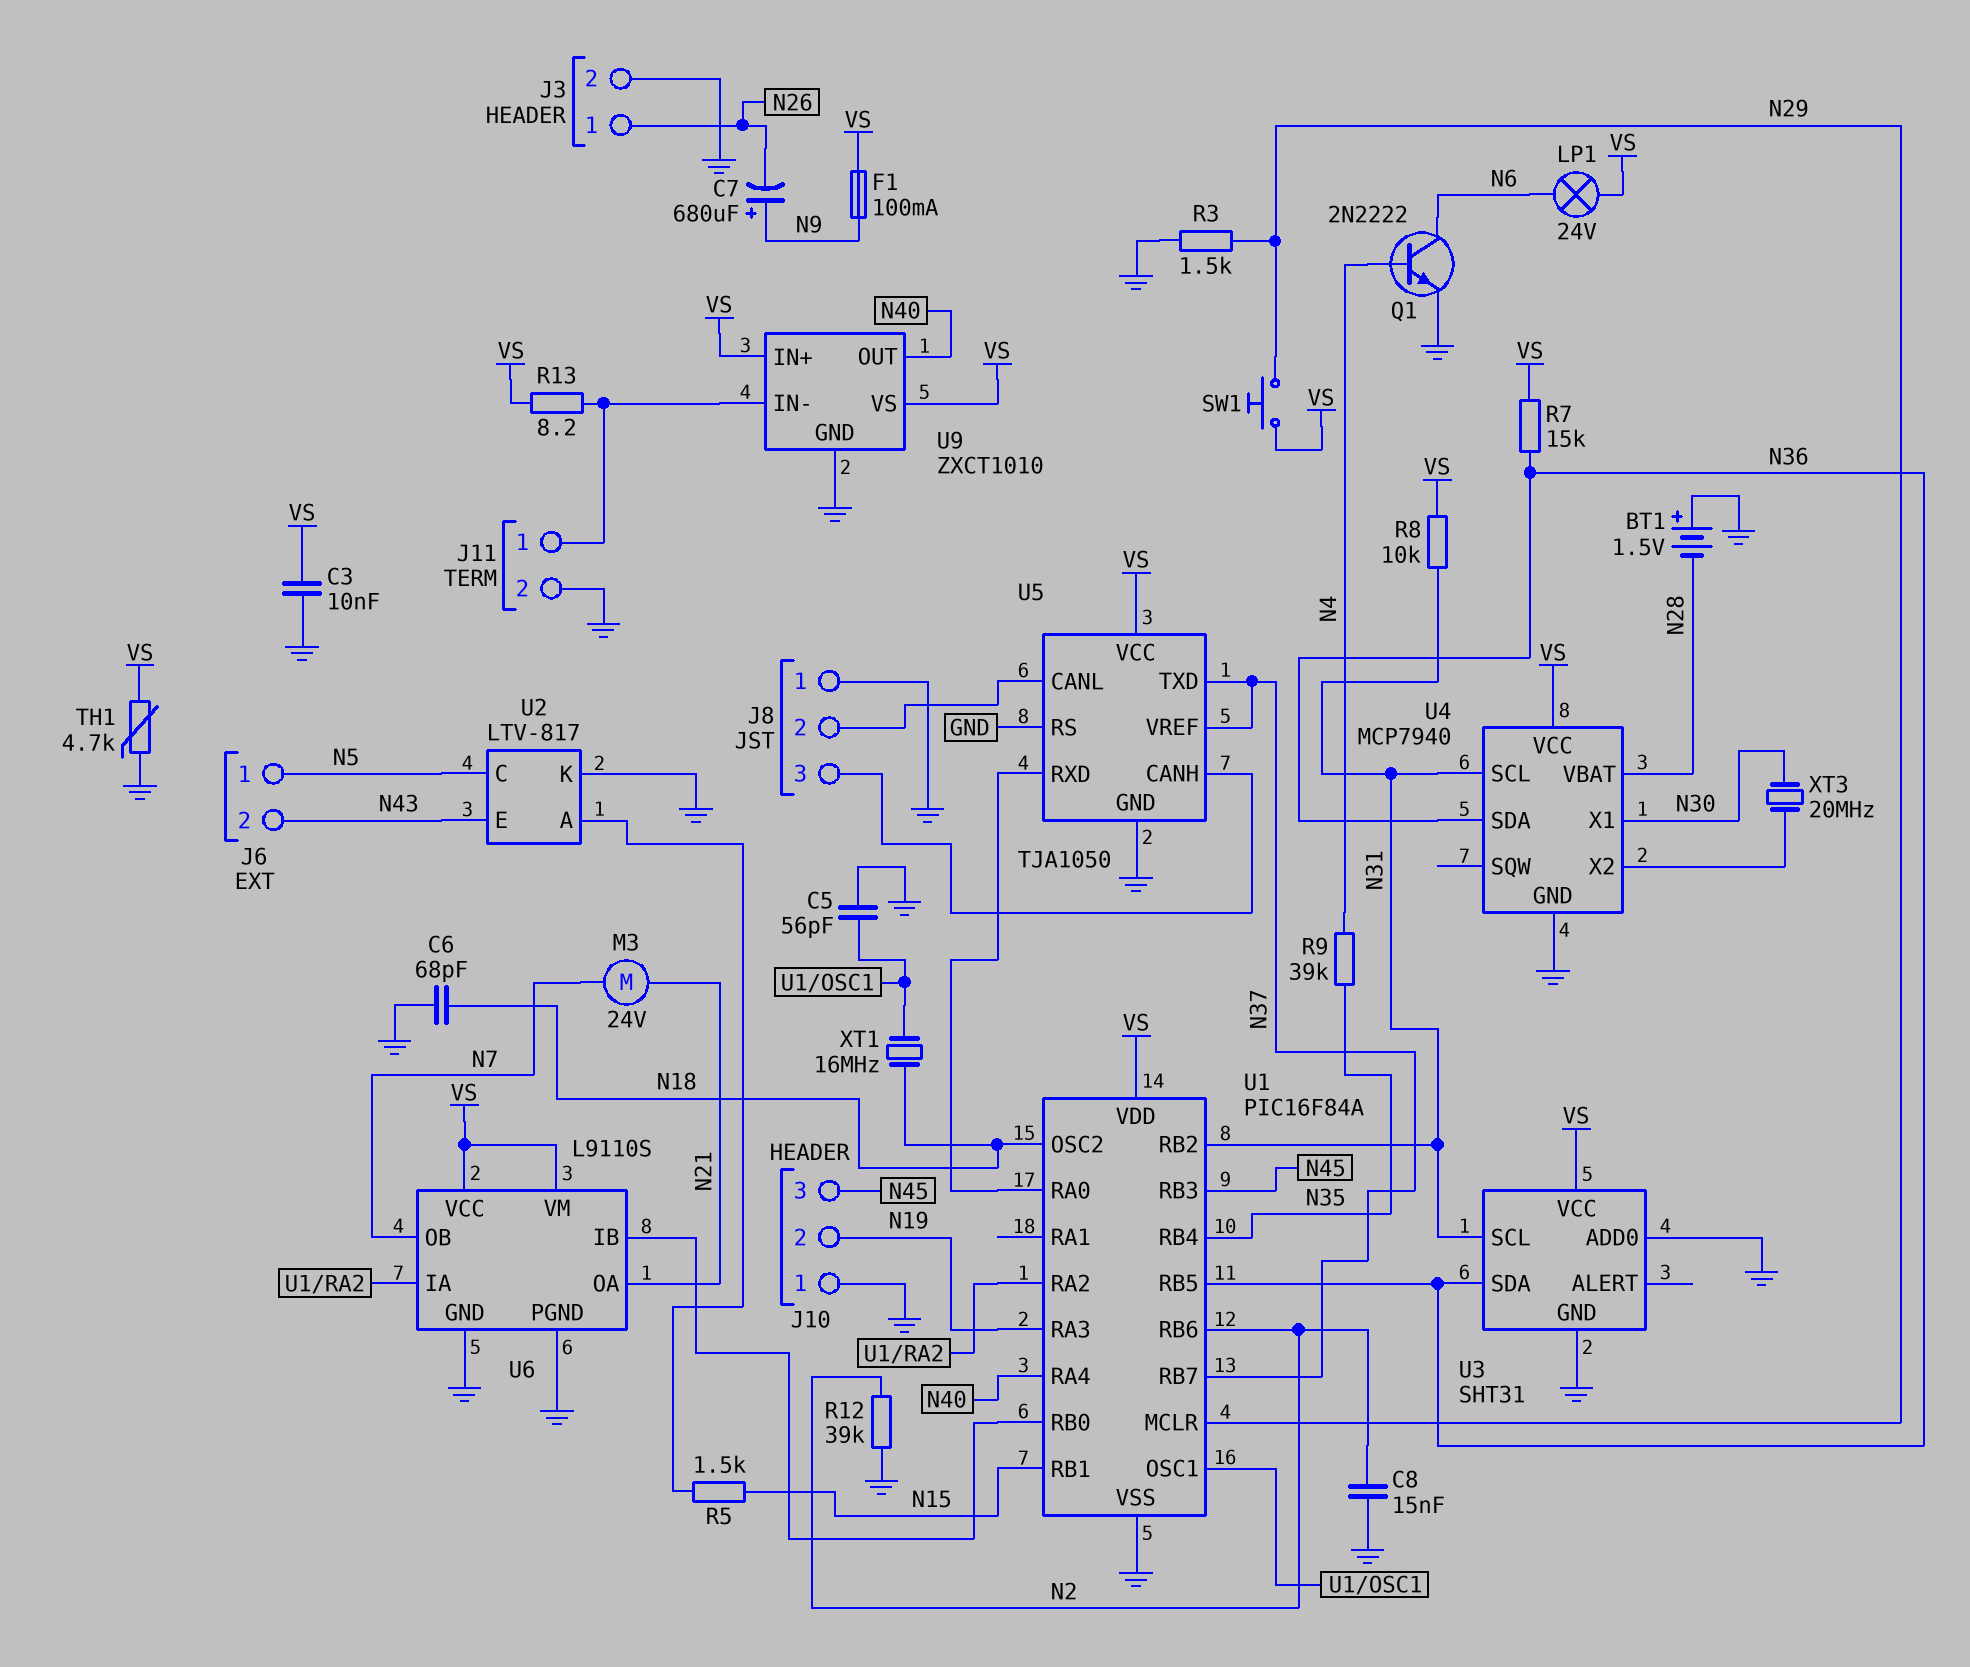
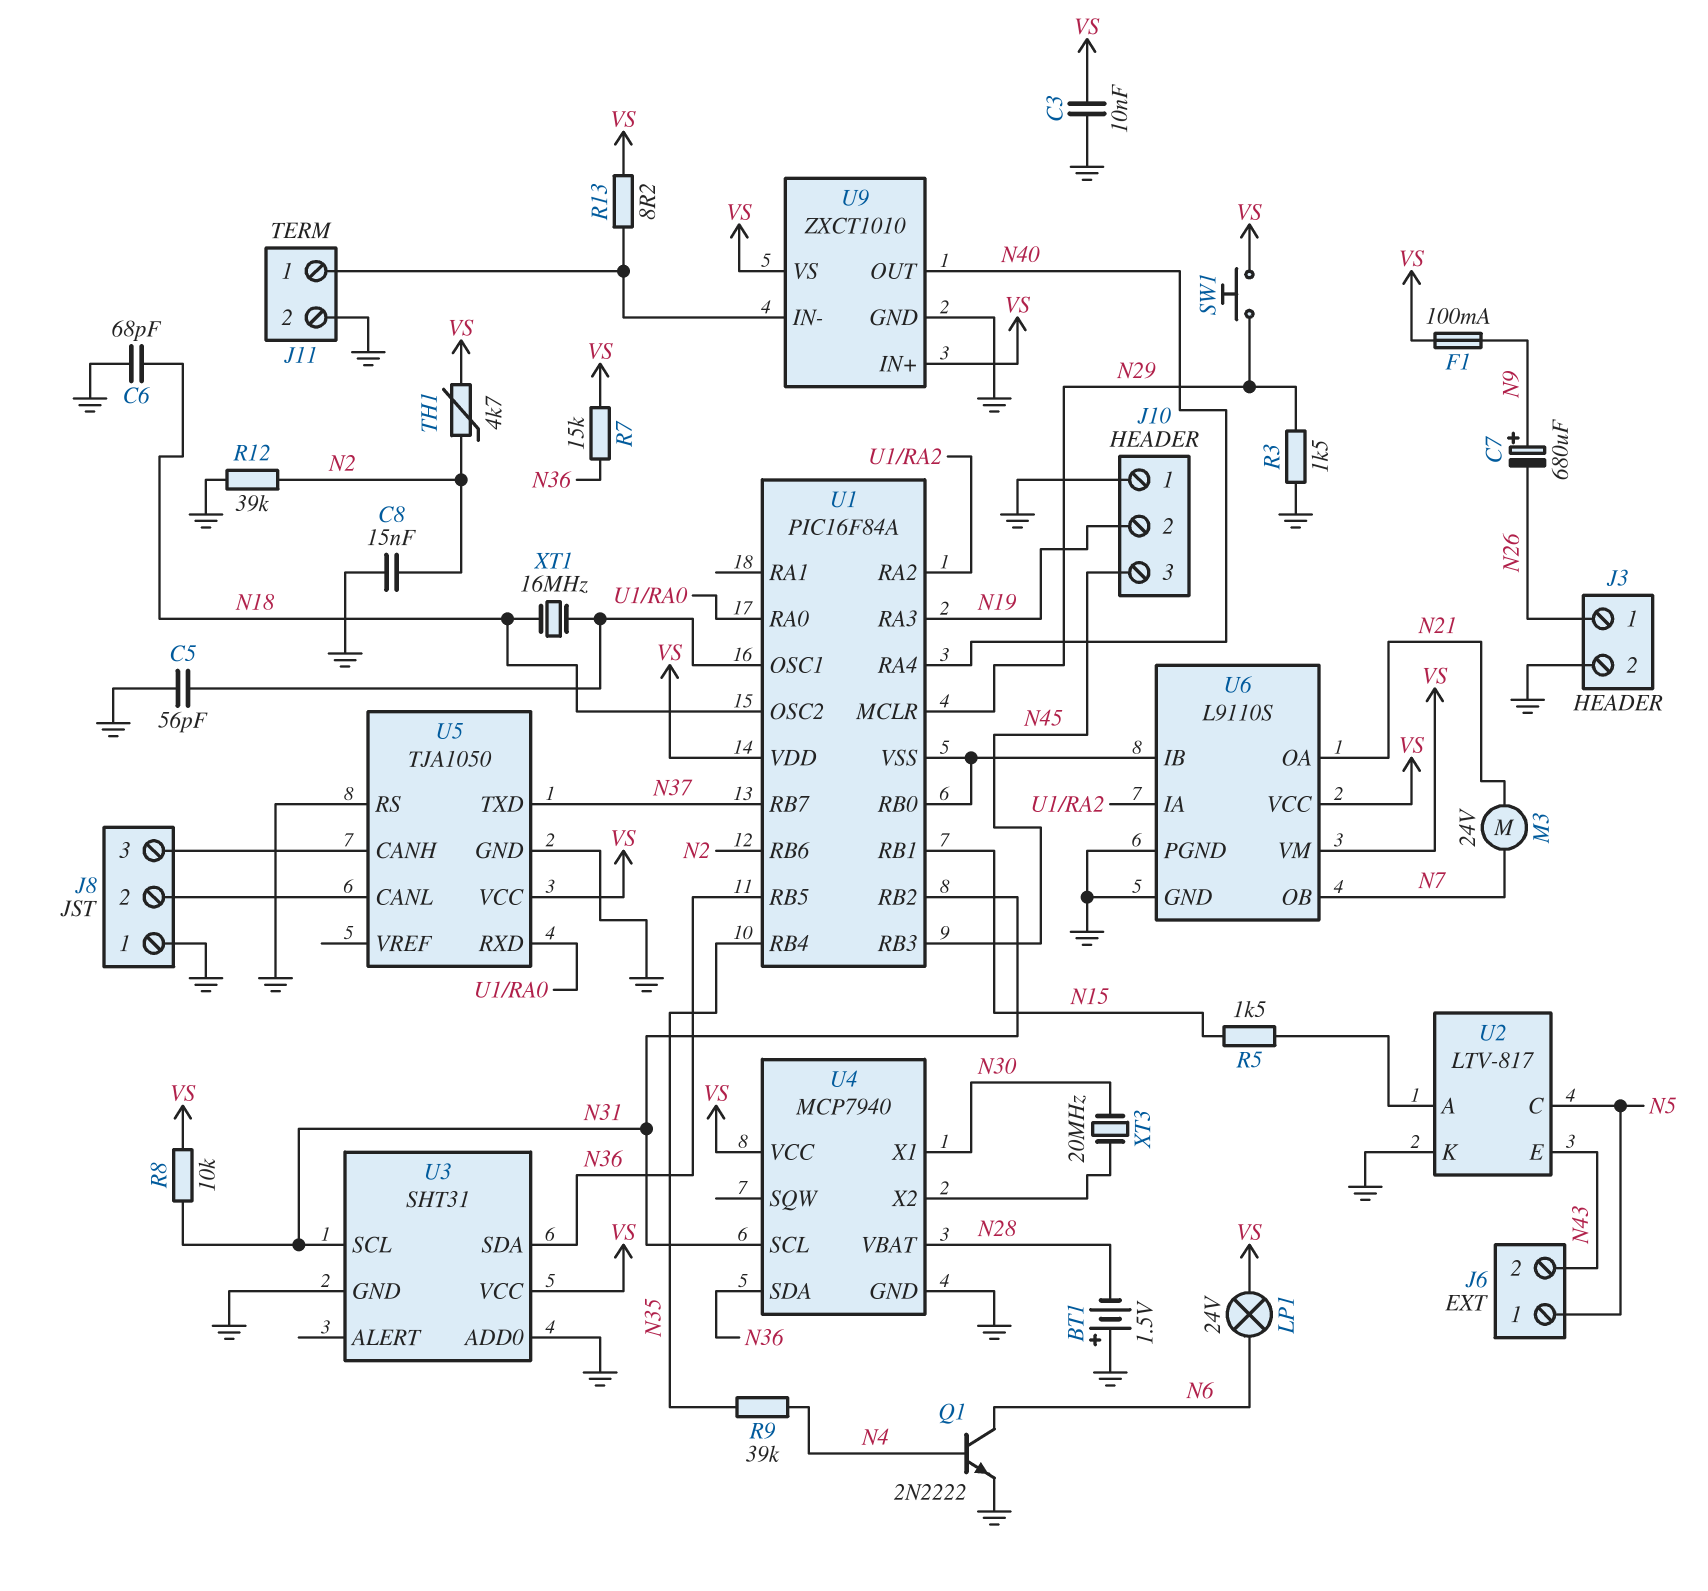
TH1: 4.7k (GND, VS) -> 4.7k (N2, VS)
U1 pin VSS: GND -> U1/RB0
U5 pin VREF: N37 -> none

